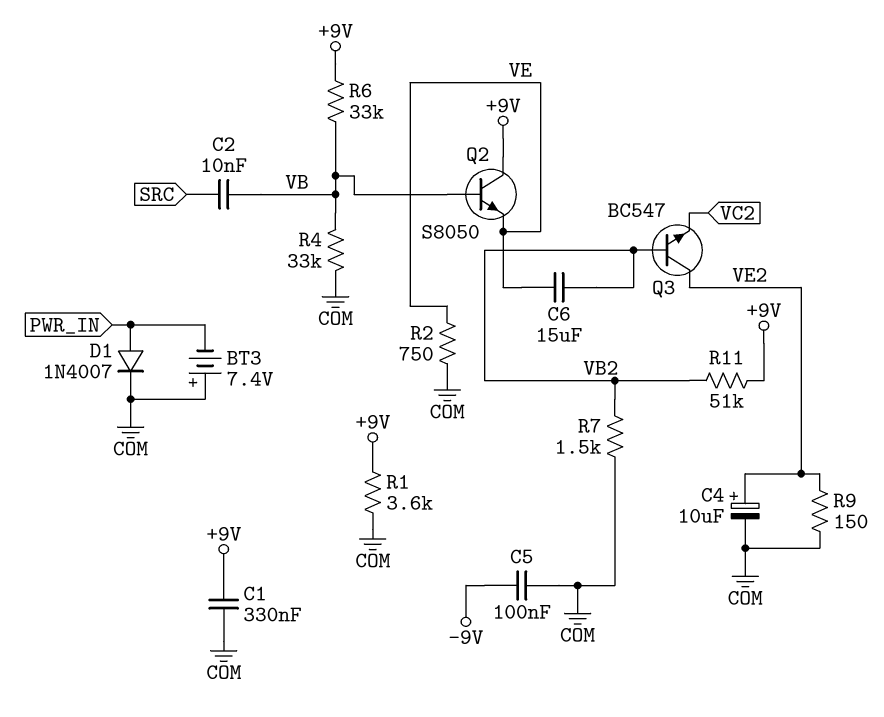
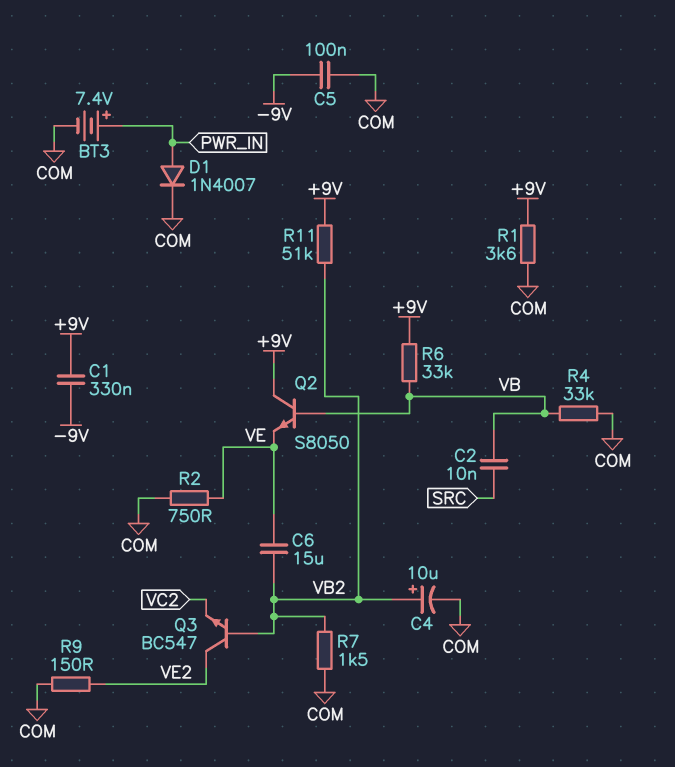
BT3: 7.4V (plus COM, minus PWR_IN) -> 7.4V (plus PWR_IN, minus COM)
C1: 330nF (+9V, COM) -> 330nF (+9V, -9V)
C4: 10uF (plus VE2, minus COM) -> 10uF (plus VB2, minus COM)

